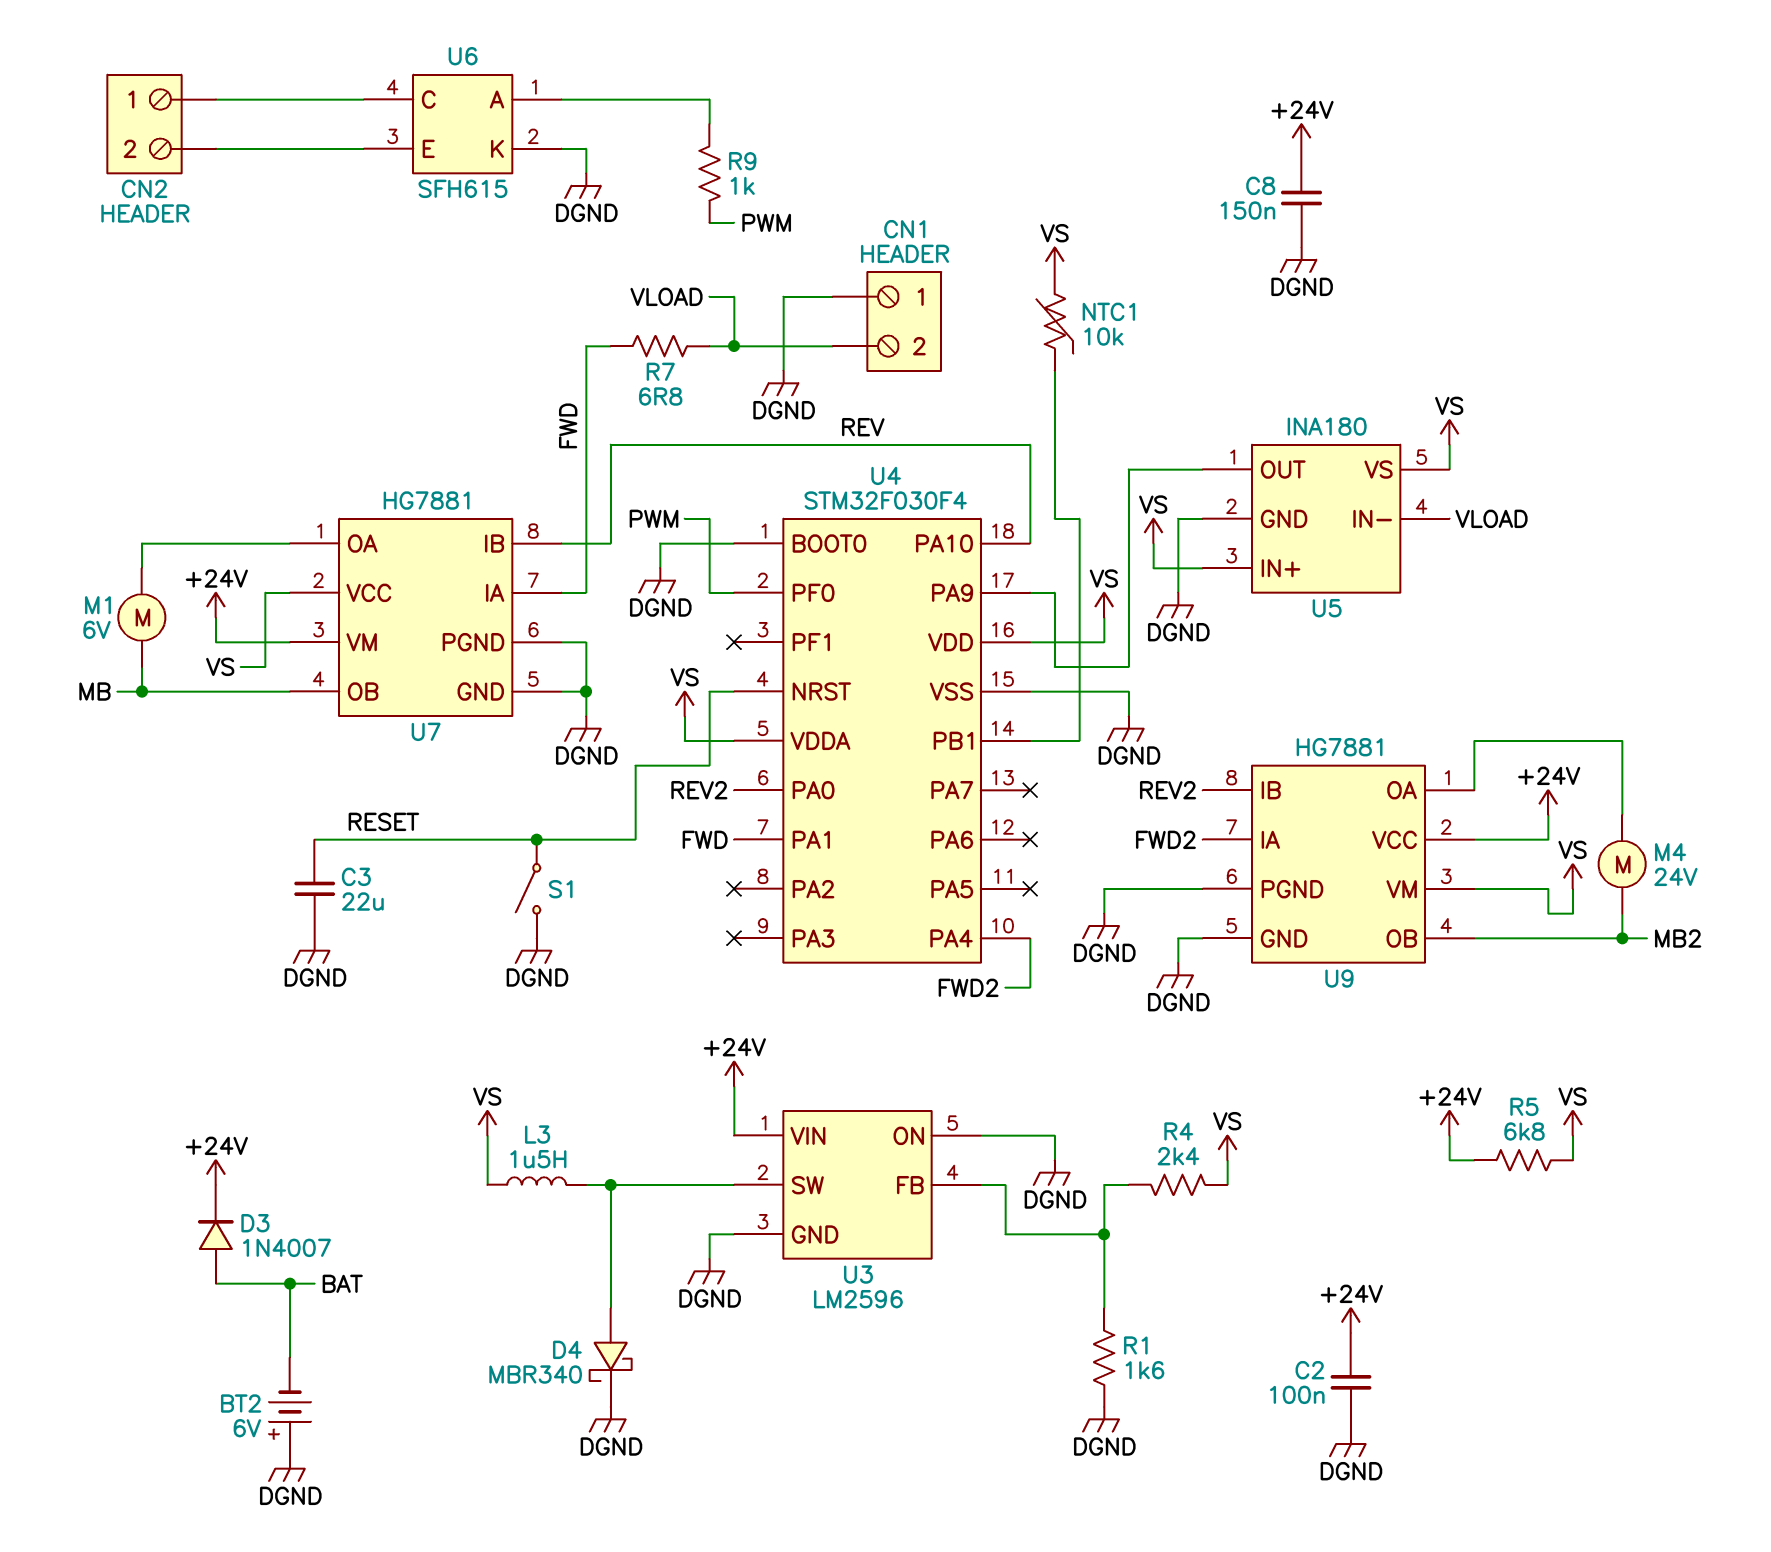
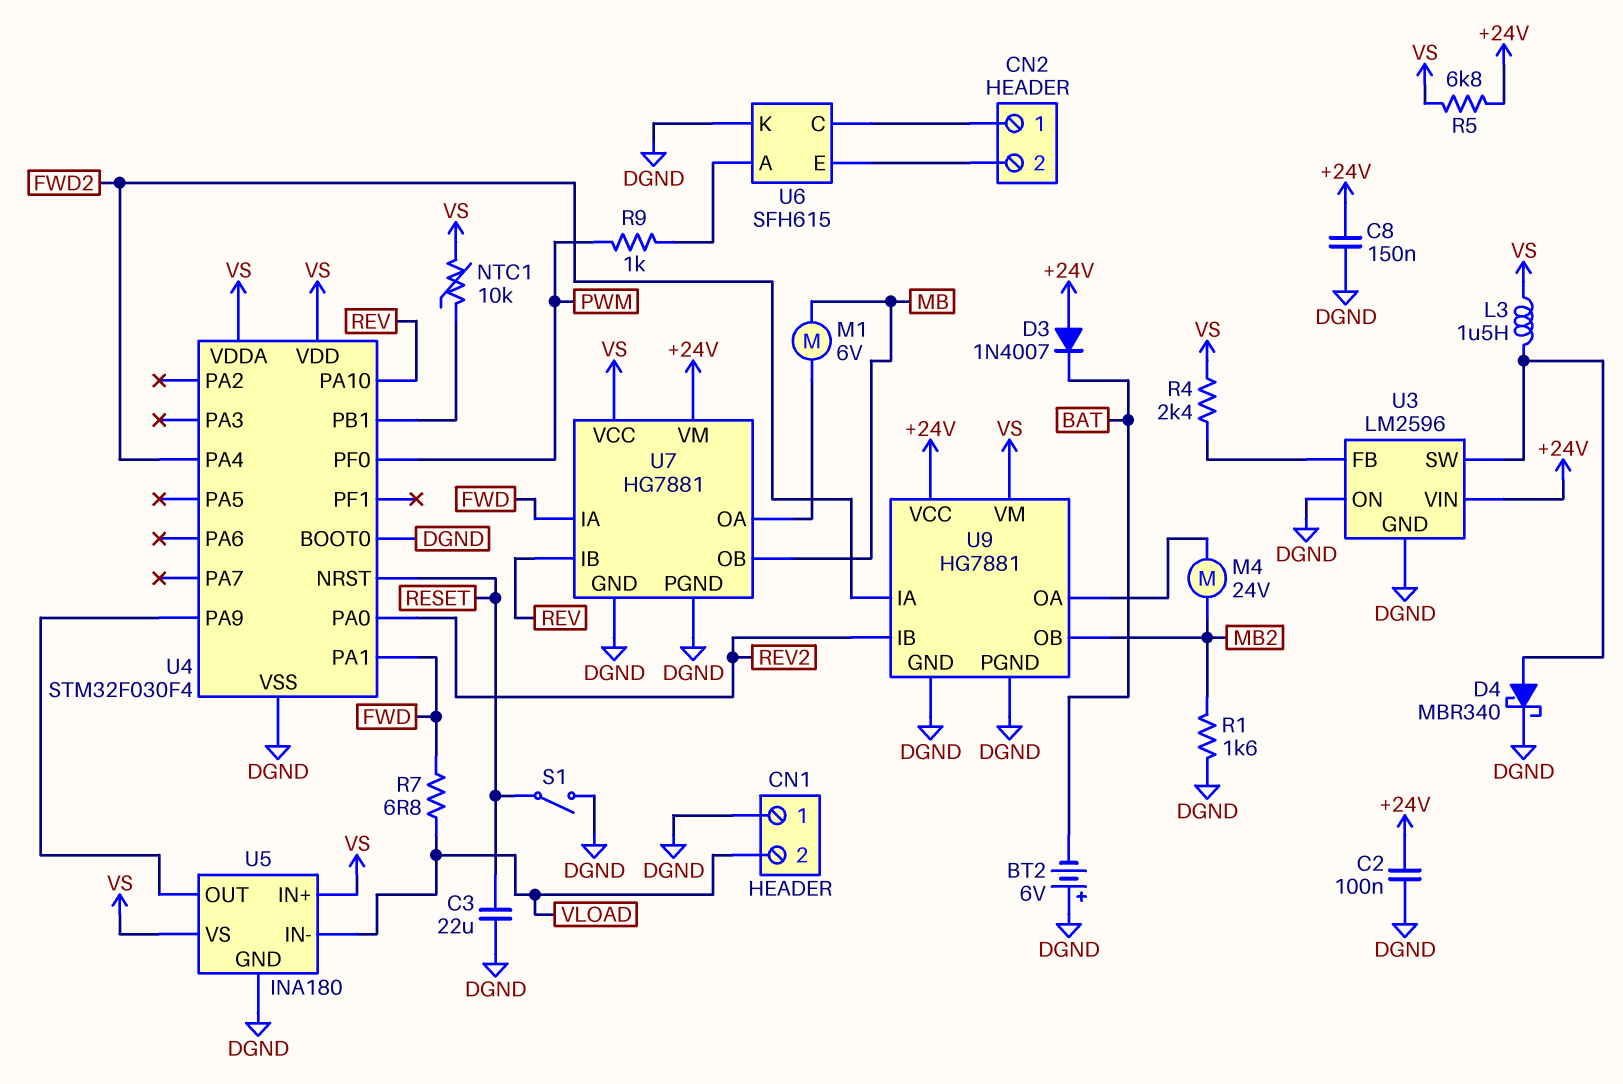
D3: diode 1N4007 (A BAT, K +24V) -> diode 1N4007 (A +24V, K BAT)
R1: 1.6k (DGND, U3/FB) -> 1.6k (DGND, MB2)

